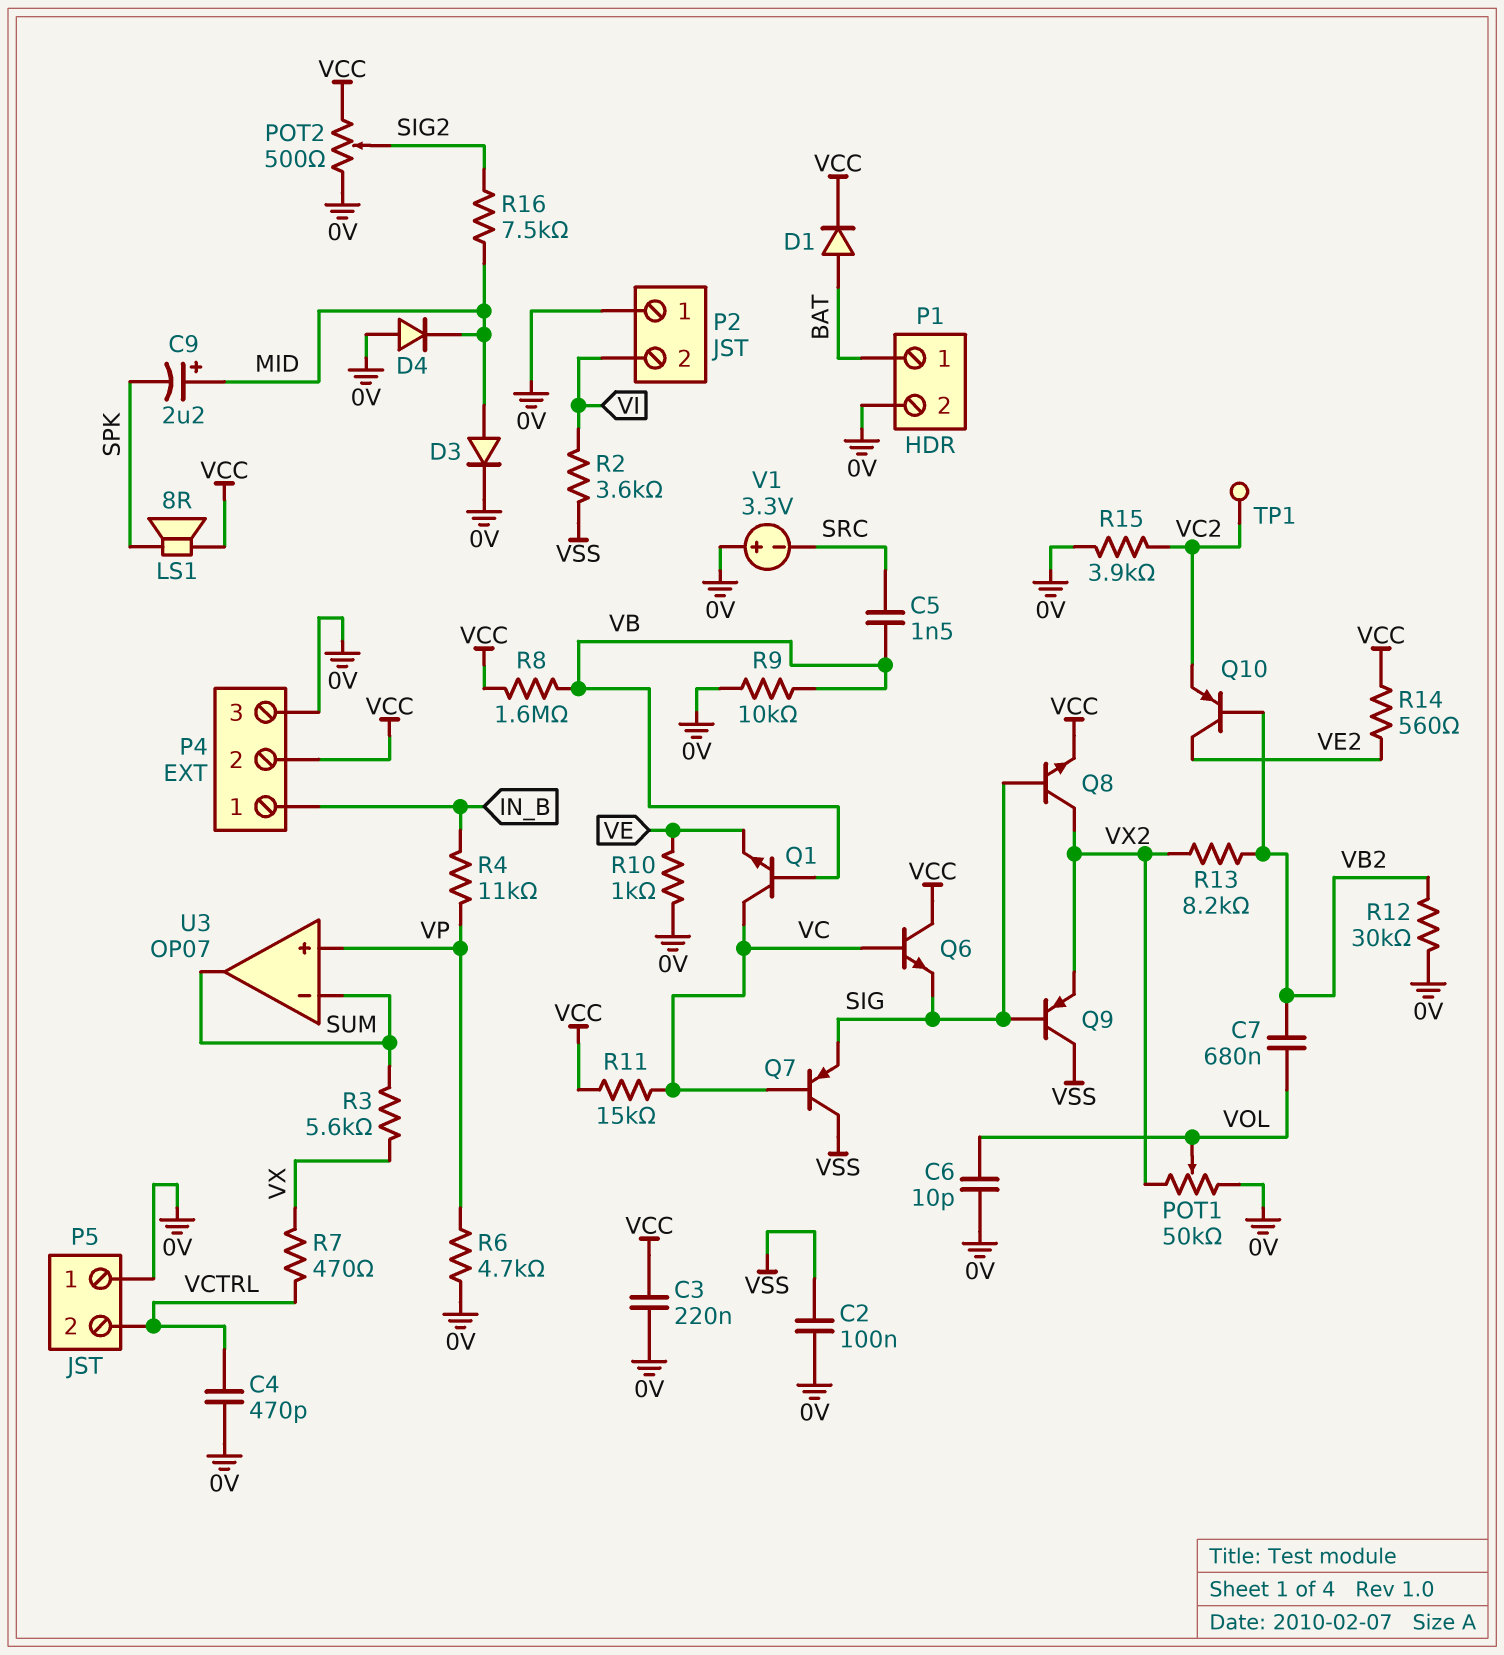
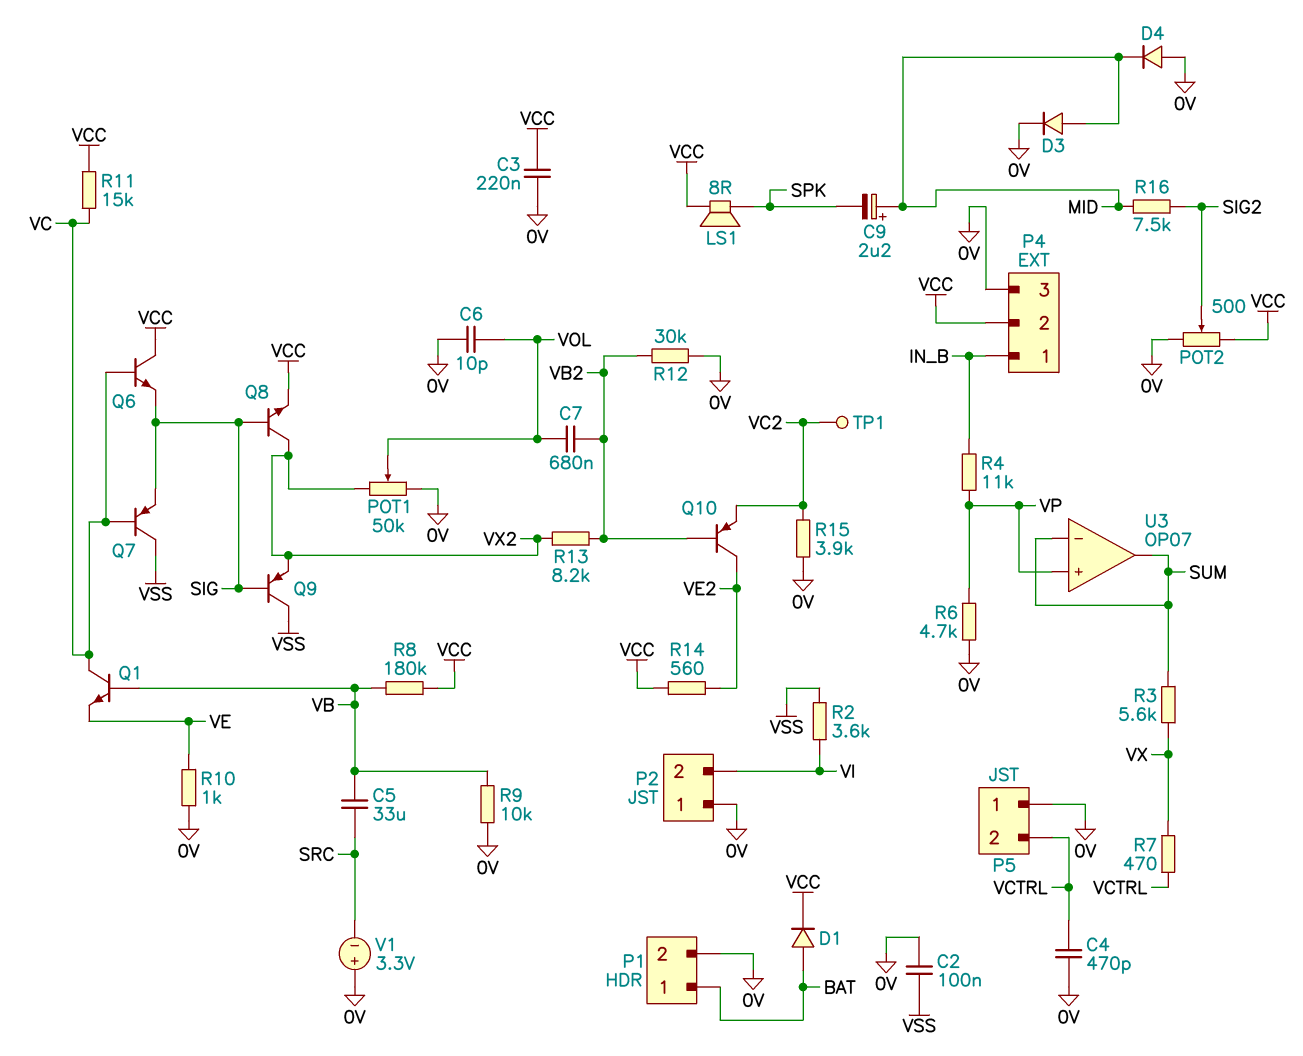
C5: 1.5nF (SRC, VB) -> 33uF (SRC, VB)
R8: 1.6M (VB, VCC) -> 180k (VB, VCC)

